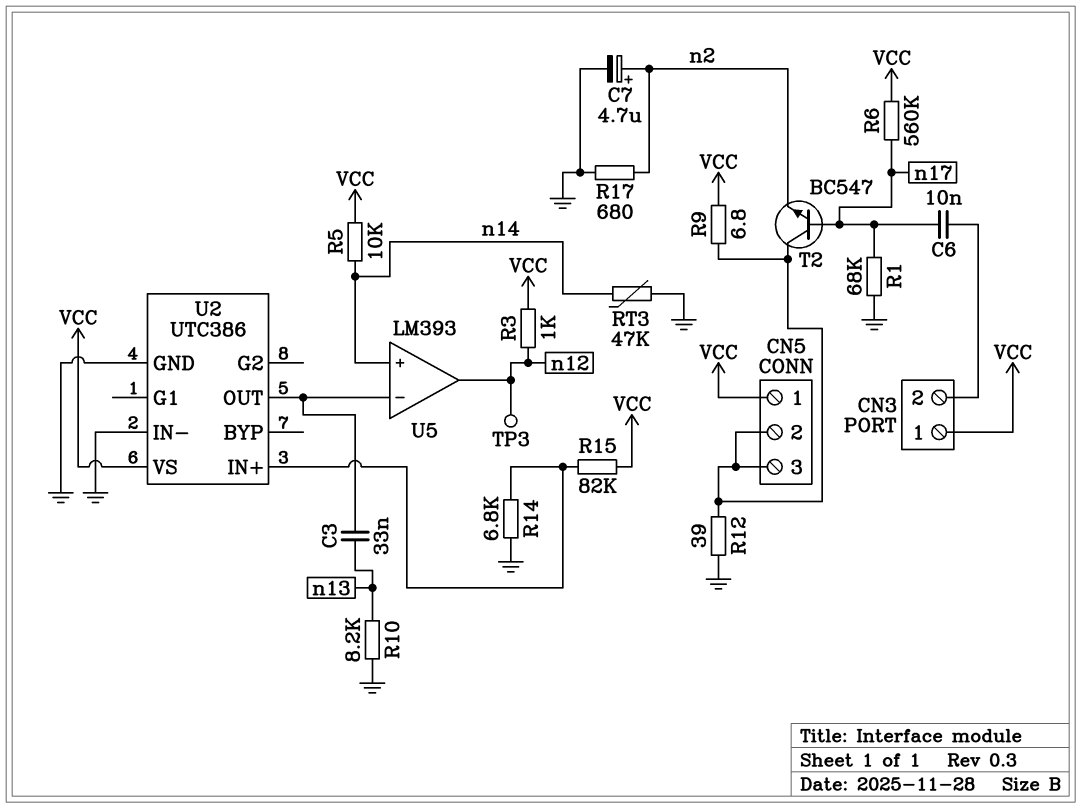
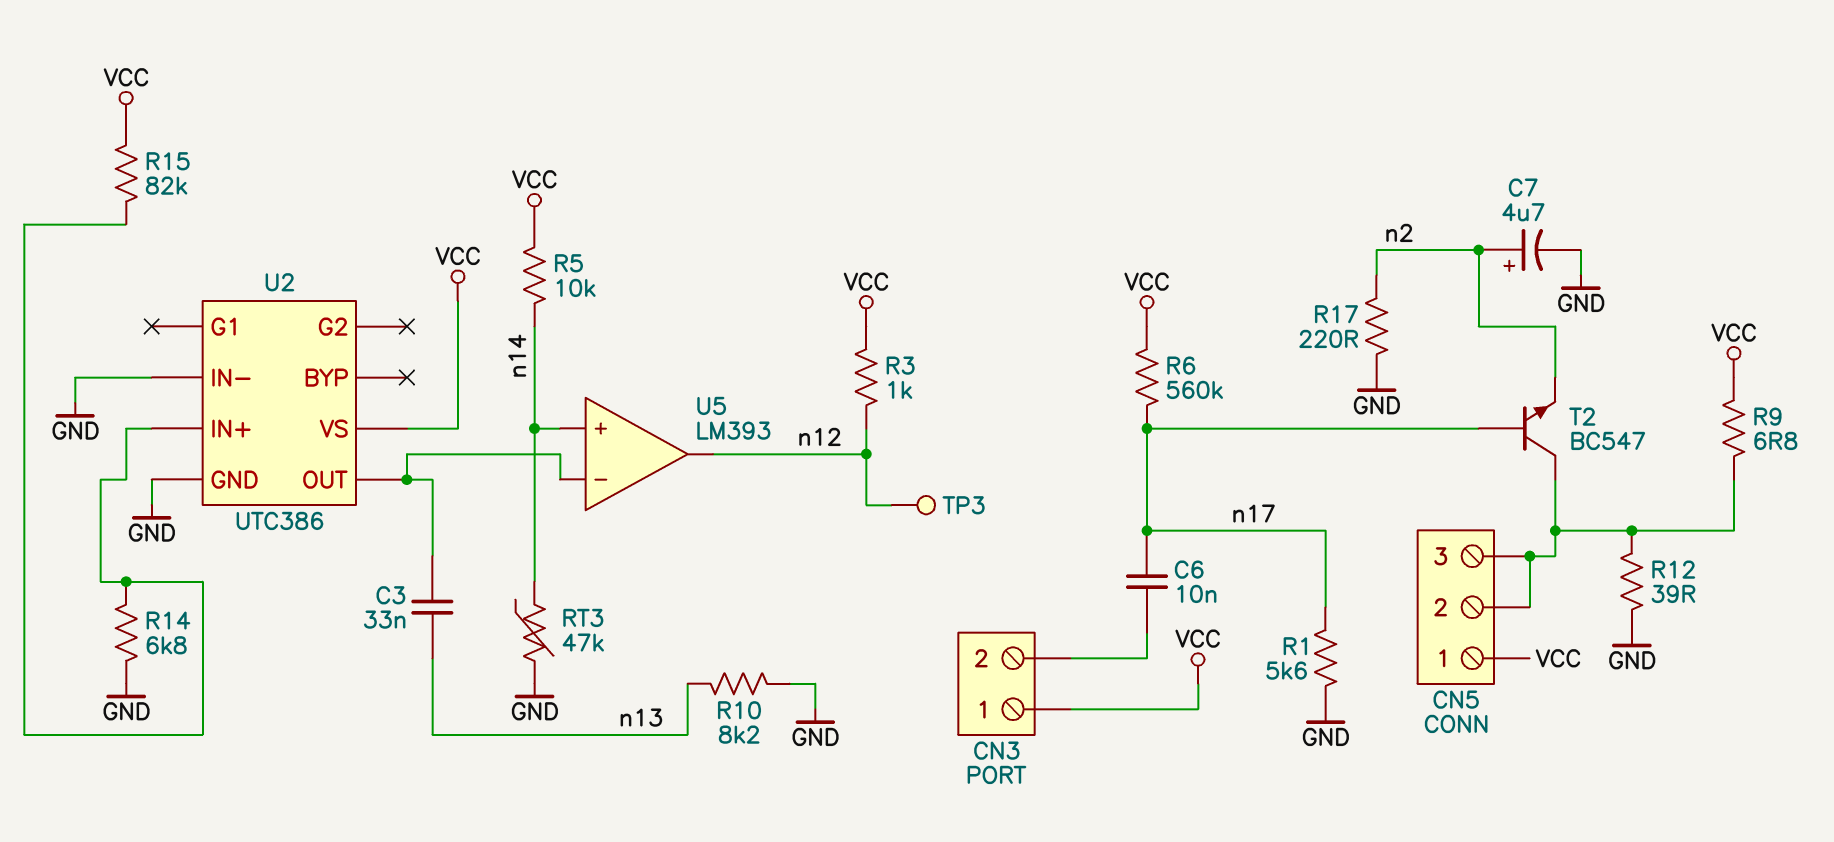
R1: 68k (GND, n17) -> 5.6k (GND, n17)
R17: 680 (GND, n2) -> 220 (GND, n2)

